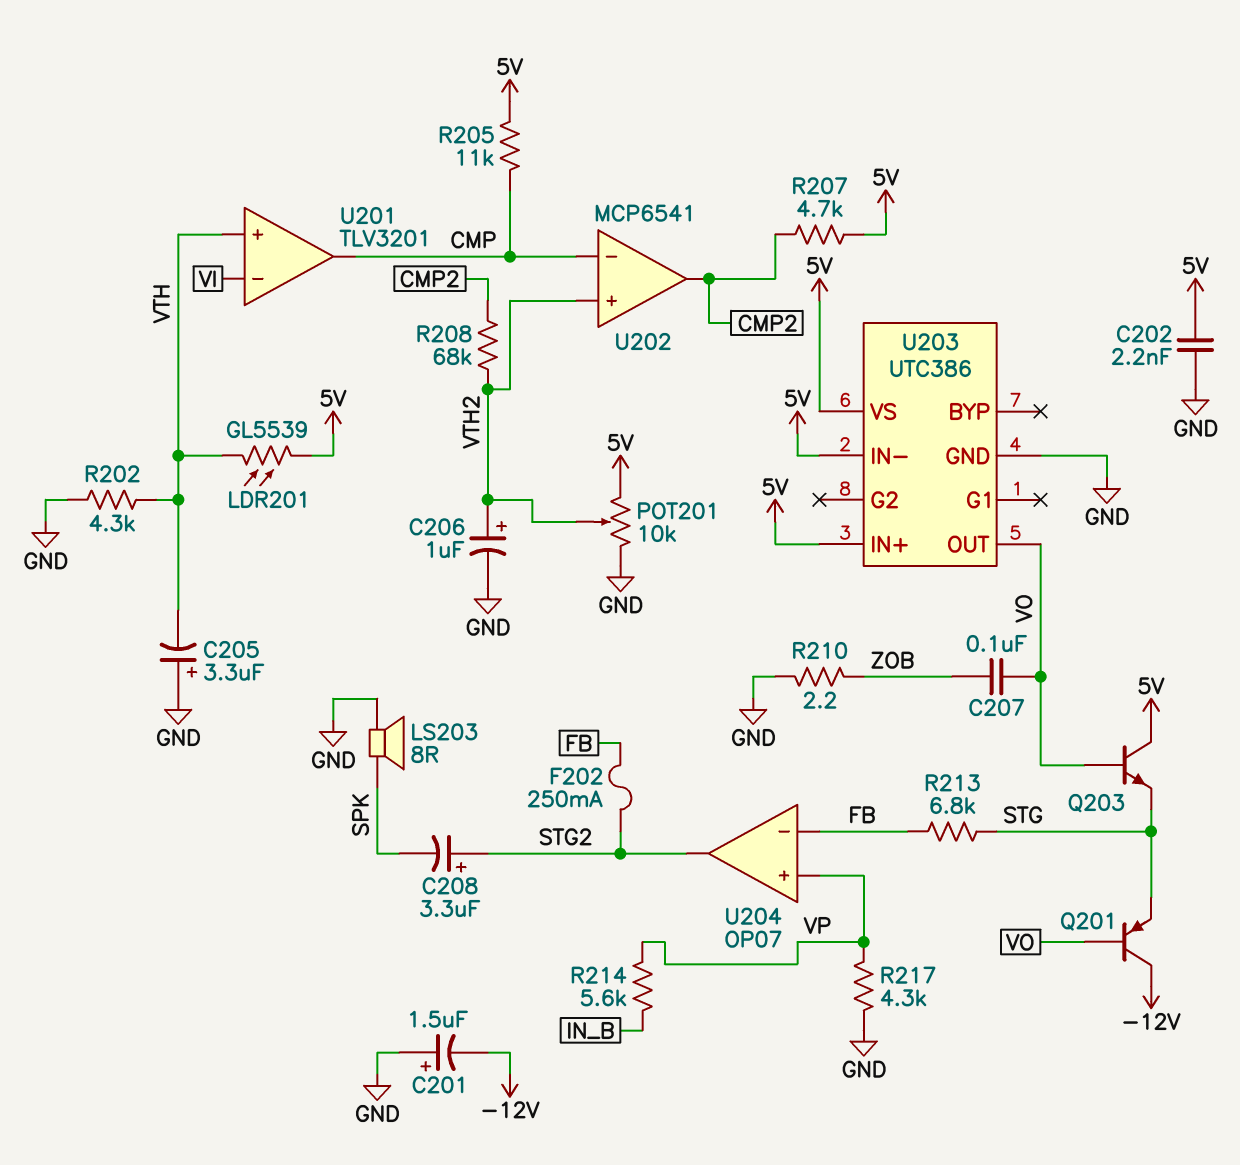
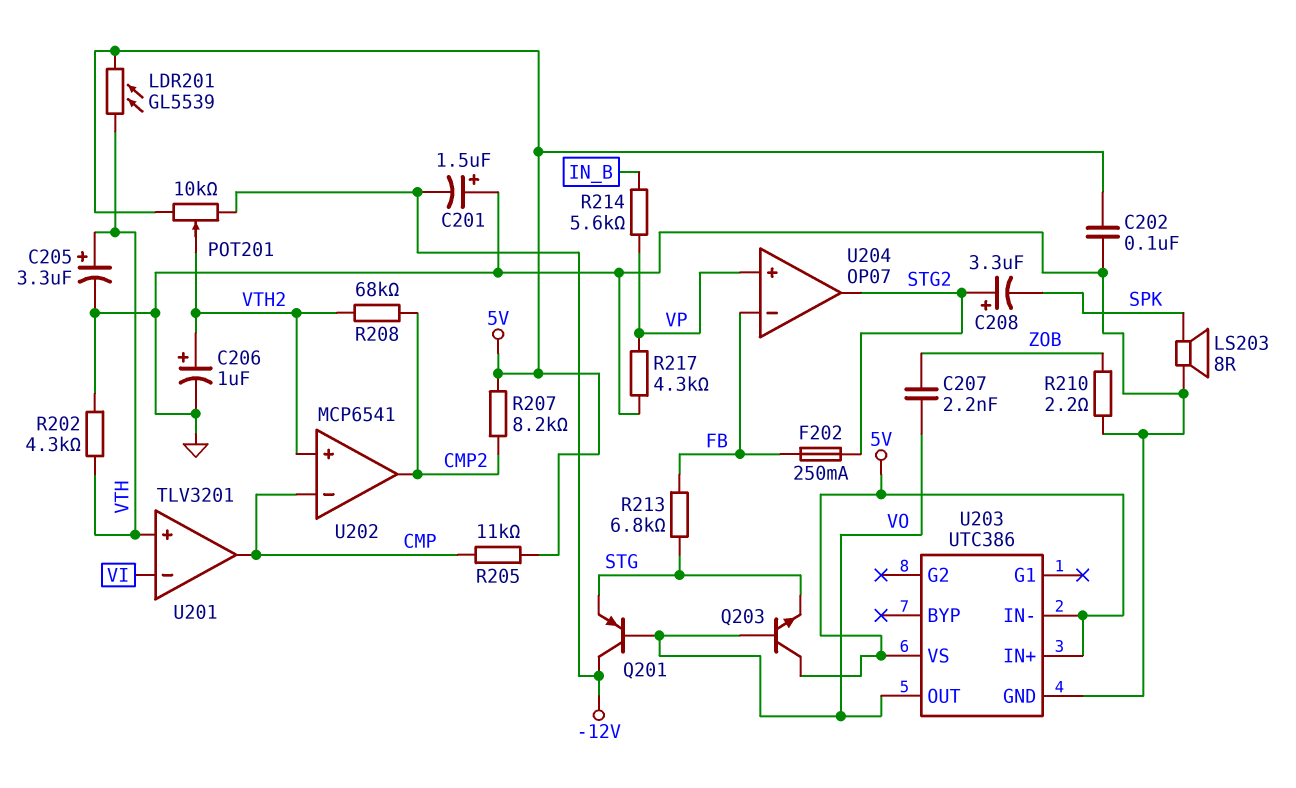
C202: 2.2nF (5V, GND) -> 100nF (5V, GND)
C205: 3.3uF (plus GND, minus VTH) -> 3.3uF (plus VTH, minus GND)
C207: 100nF (VO, ZOB) -> 2.2nF (VO, ZOB)
POT201: 10k (5V, GND, wiper VTH2) -> 10k (-12V, 5V, wiper VTH2)
R207: 4.7k (5V, CMP2) -> 8.2k (5V, CMP2)

